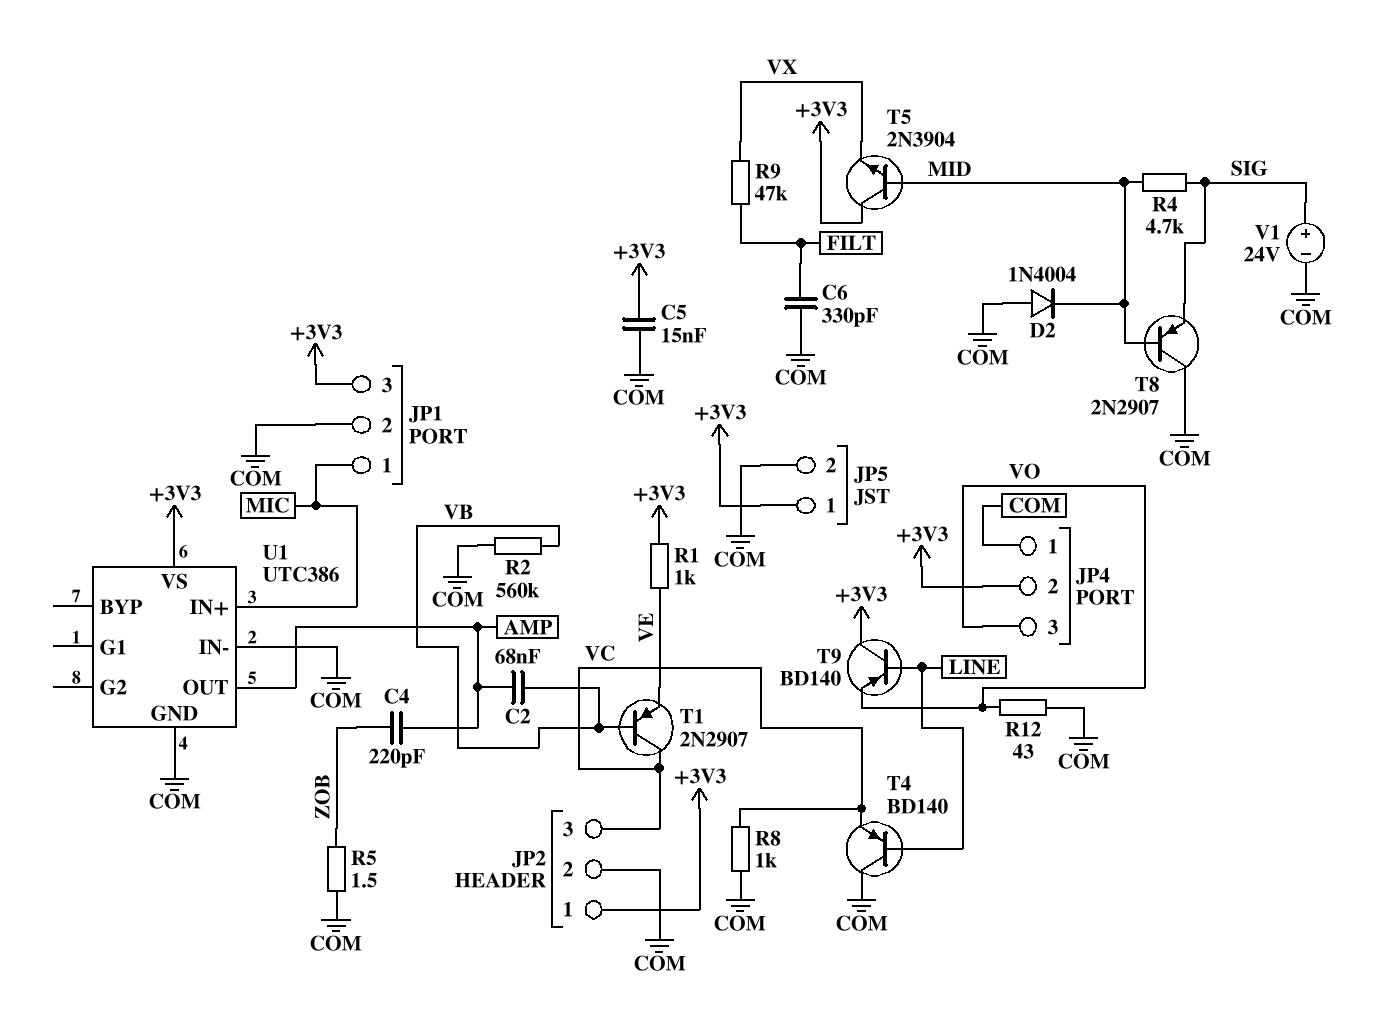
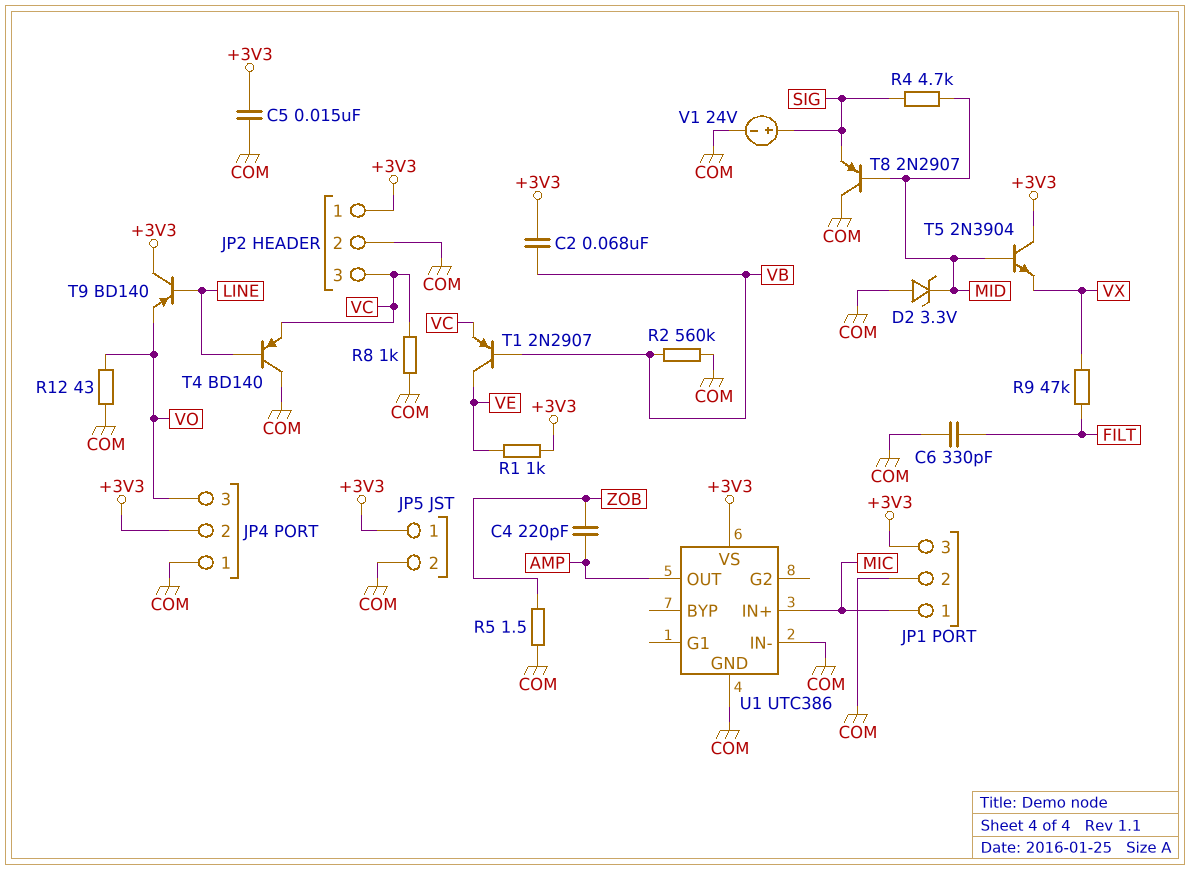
C2: 68nF (AMP, VB) -> 68nF (+3V3, VB)
D2: diode 1N4004 (A COM, K MID) -> zener 3.3V (A COM, K MID)
T1: PNP 2N2907 (B VB, C VC, E VE) -> PNP 2N2907 (B VB, C VE, E VC)

